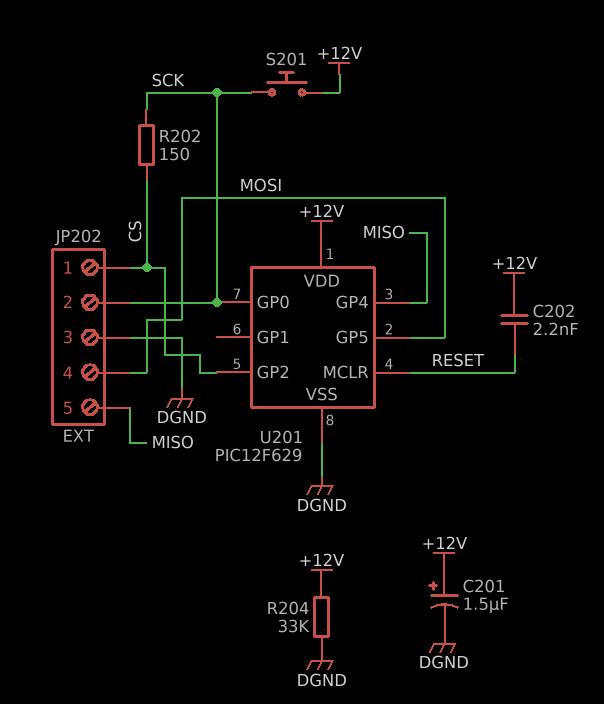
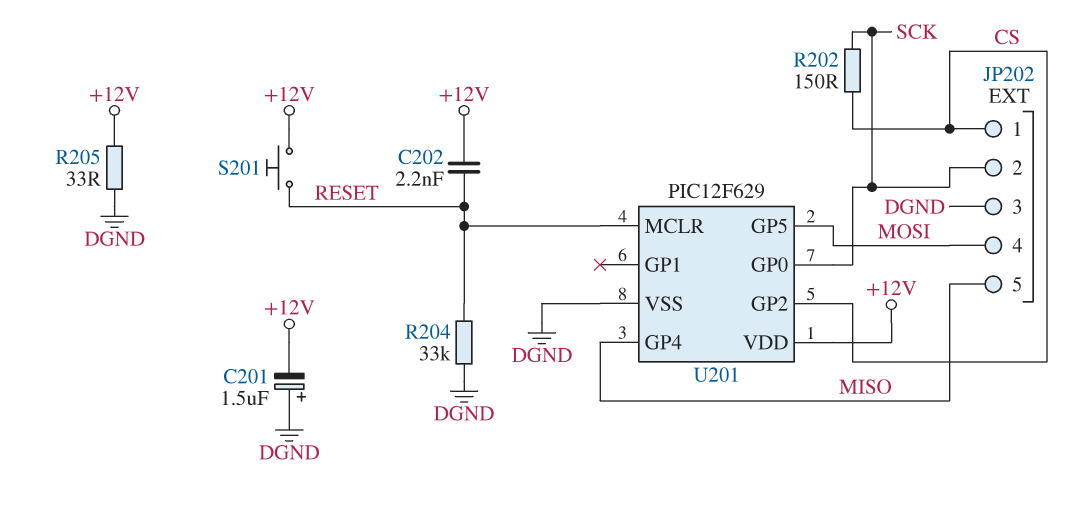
C201: 1.5uF (plus +12V, minus DGND) -> 1.5uF (plus DGND, minus +12V)
R204: 33k (+12V, DGND) -> 33k (DGND, RESET)
R205: none -> 33 (+12V, DGND)
S201: button (+12V, SCK) -> button (+12V, RESET)

